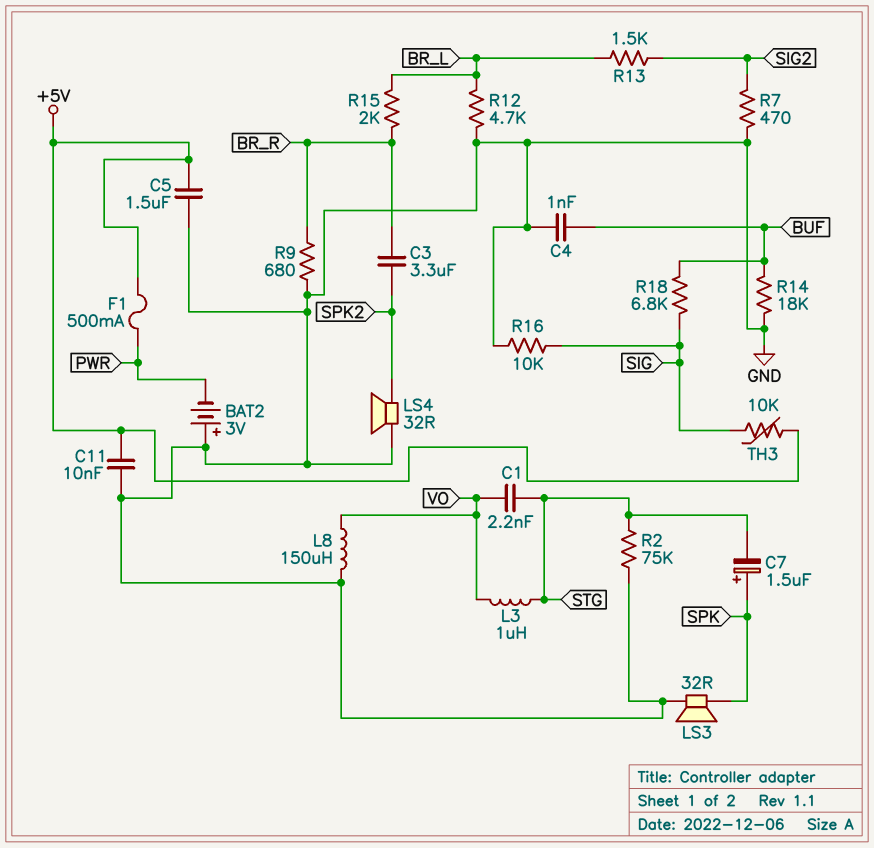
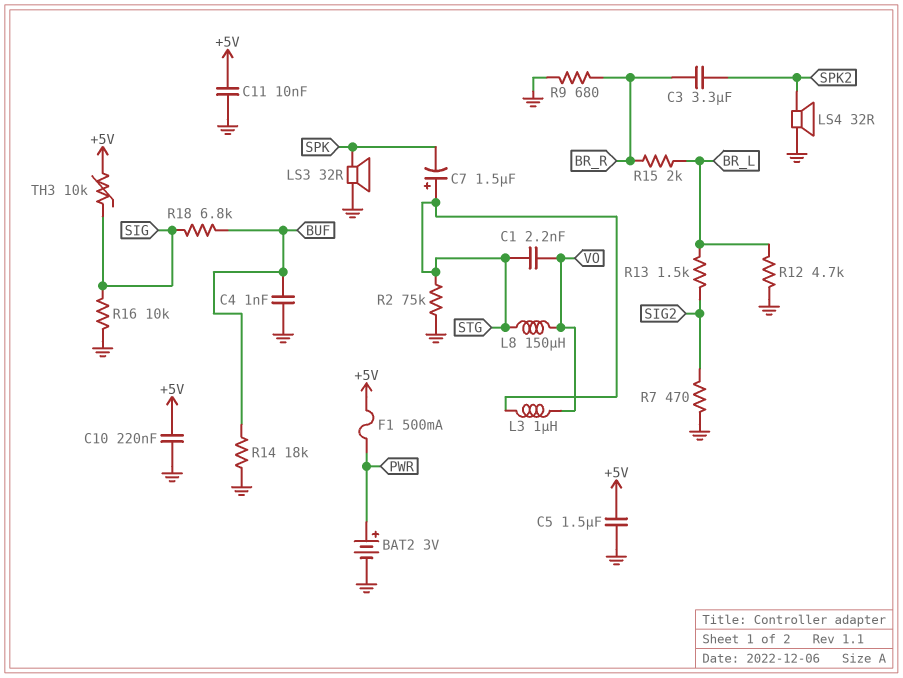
BAT2: 3V (plus GND, minus PWR) -> 3V (plus PWR, minus GND)
C7: 1.5uF (plus SPK, minus STG) -> 1.5uF (plus STG, minus SPK)
C10: none -> 220nF (+5V, GND)
L8: 150uH (GND, VO) -> 150uH (STG, VO)

